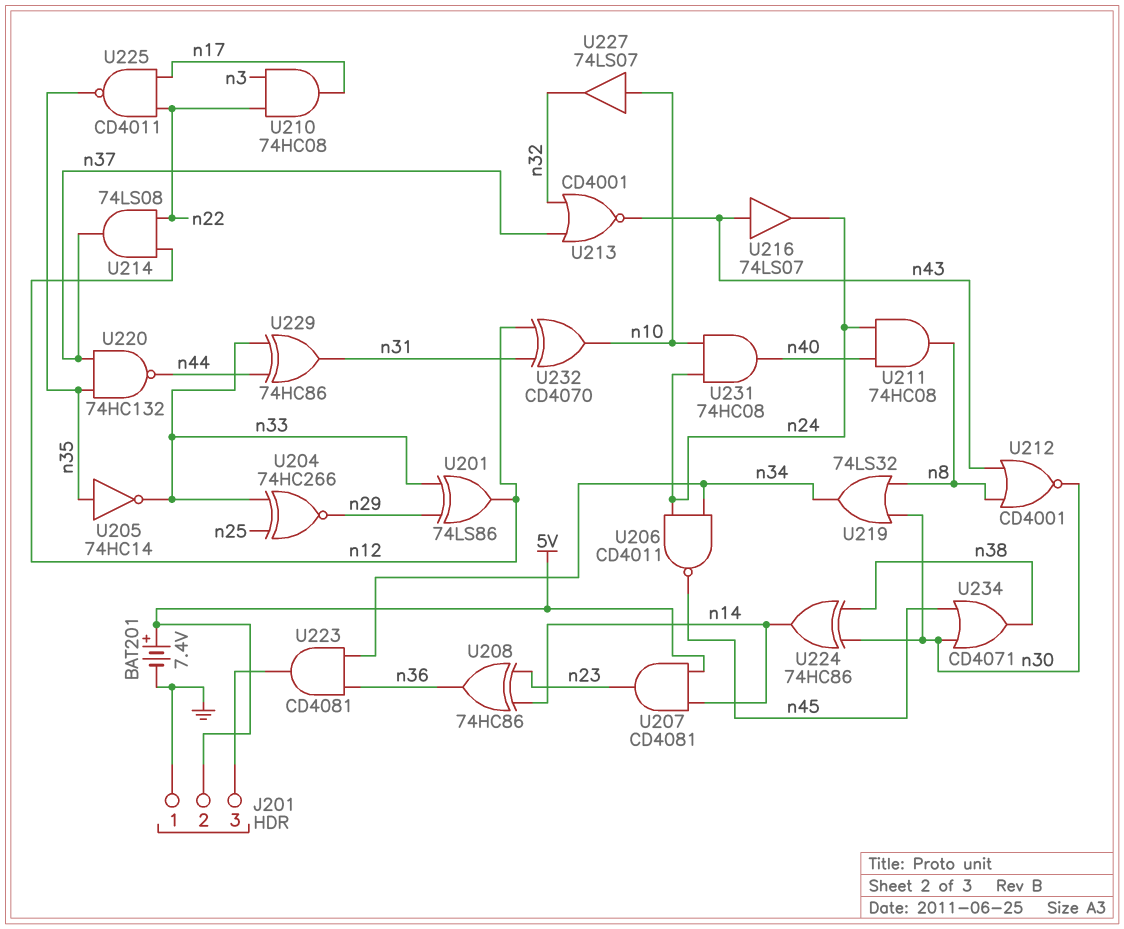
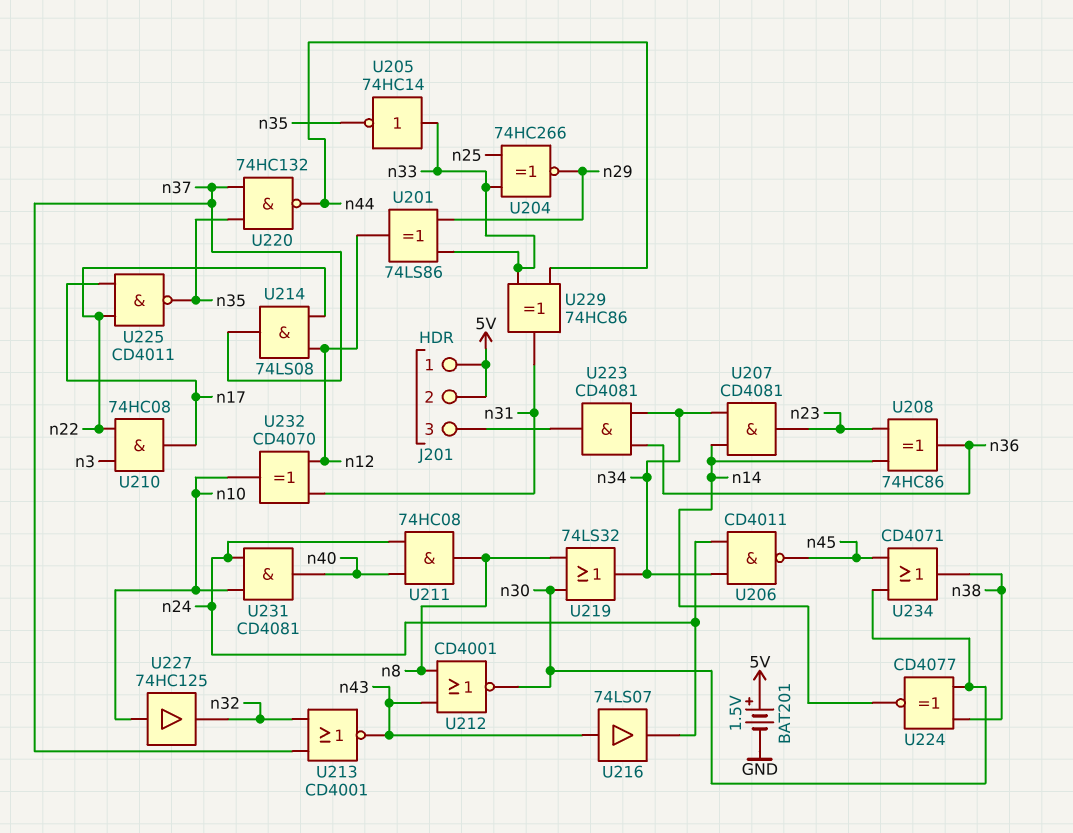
BAT201: 7.4V (plus 5V, minus GND) -> 1.5V (plus 5V, minus GND)
J201 pin 1: GND -> 5V
U205: NOT 74HC14 (in n35, out n33) -> NOT 74HC14 (in n33, out n35)
U207: AND CD4081 (in 5V, in n14, out n23) -> AND CD4081 (in n14, in n34, out n23)
U224: XOR 74HC86 (in n30, in n38, out n14) -> XNOR CD4077 (in n30, in n38, out n14)
U227: buffer 74LS07 (in n10, out n32) -> buffer 74HC125 (in n10, out n32)
U231: AND 74HC08 (in n10, in n24, out n40) -> AND CD4081 (in n10, in n24, out n40)

